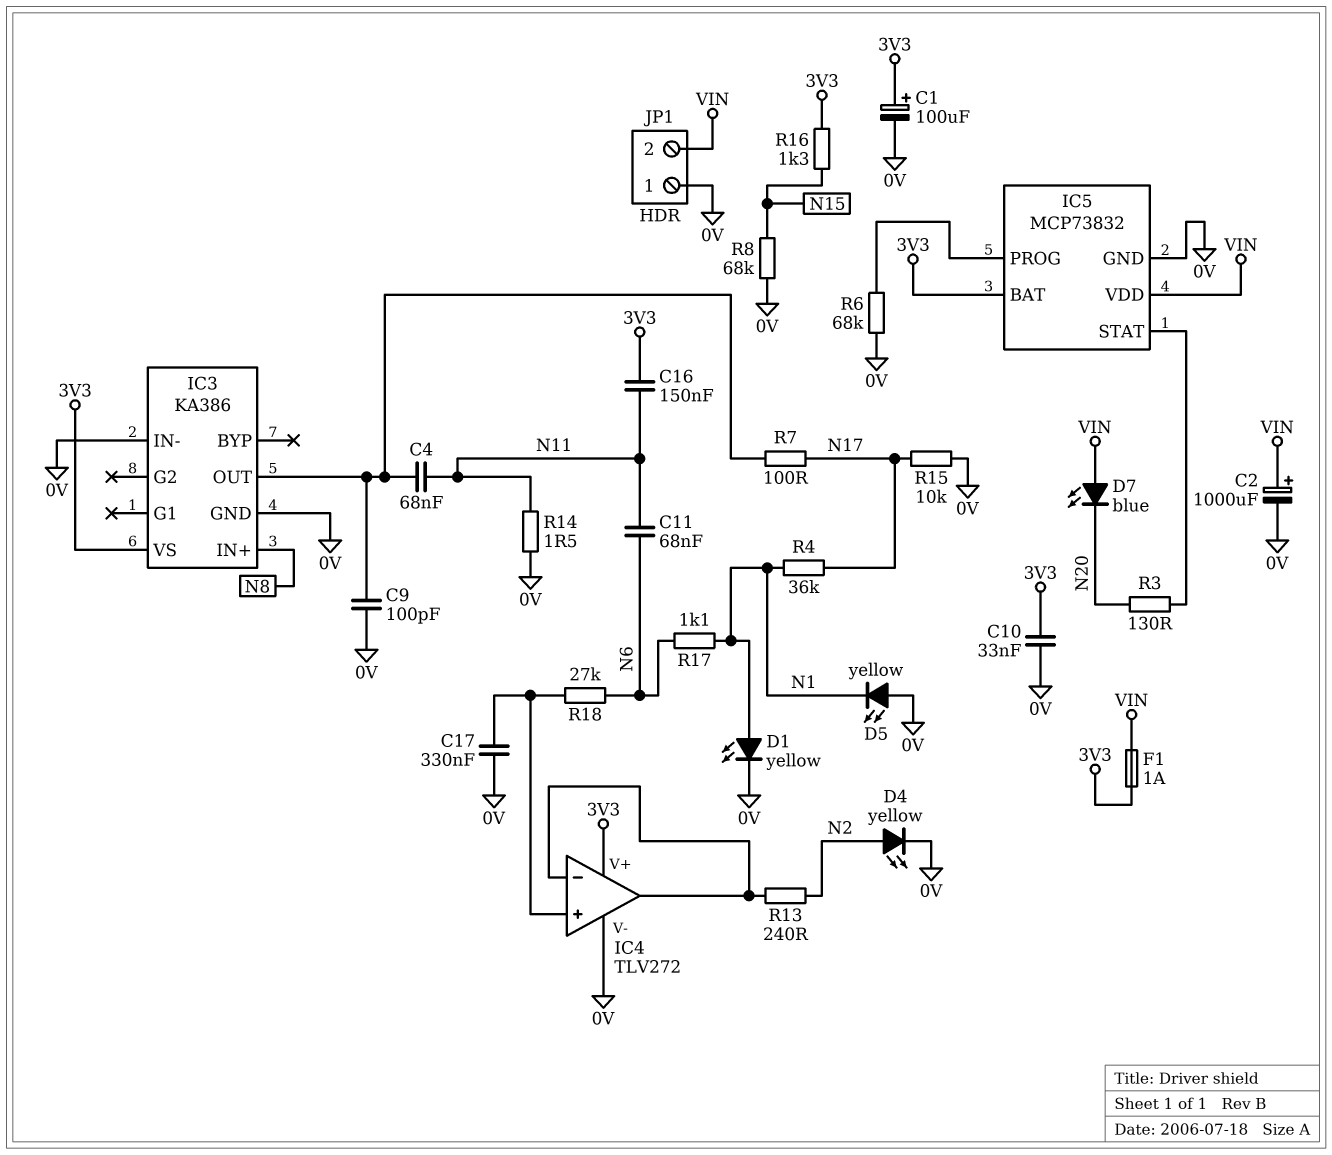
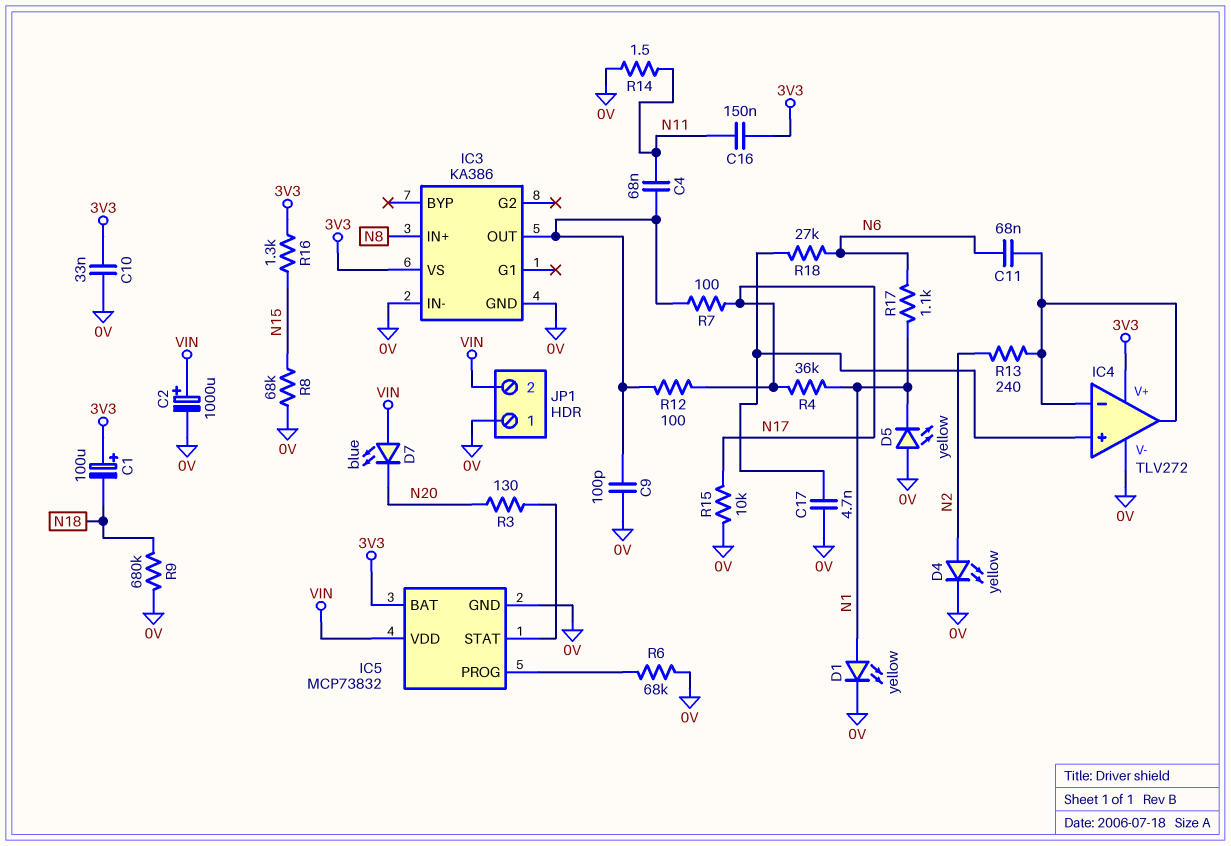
C1: 100uF (plus 3V3, minus 0V) -> 100uF (plus 3V3, minus N18)
C11: 68nF (N6, N11) -> 68nF (IC4/in-, N6)
C17: 330nF (0V, IC4/in+) -> 4.7nF (0V, IC4/in+)
F1: 1A (3V3, VIN) -> none
R9: none -> 680k (0V, N18)
R12: none -> 100 (IC3/OUT, N17)

